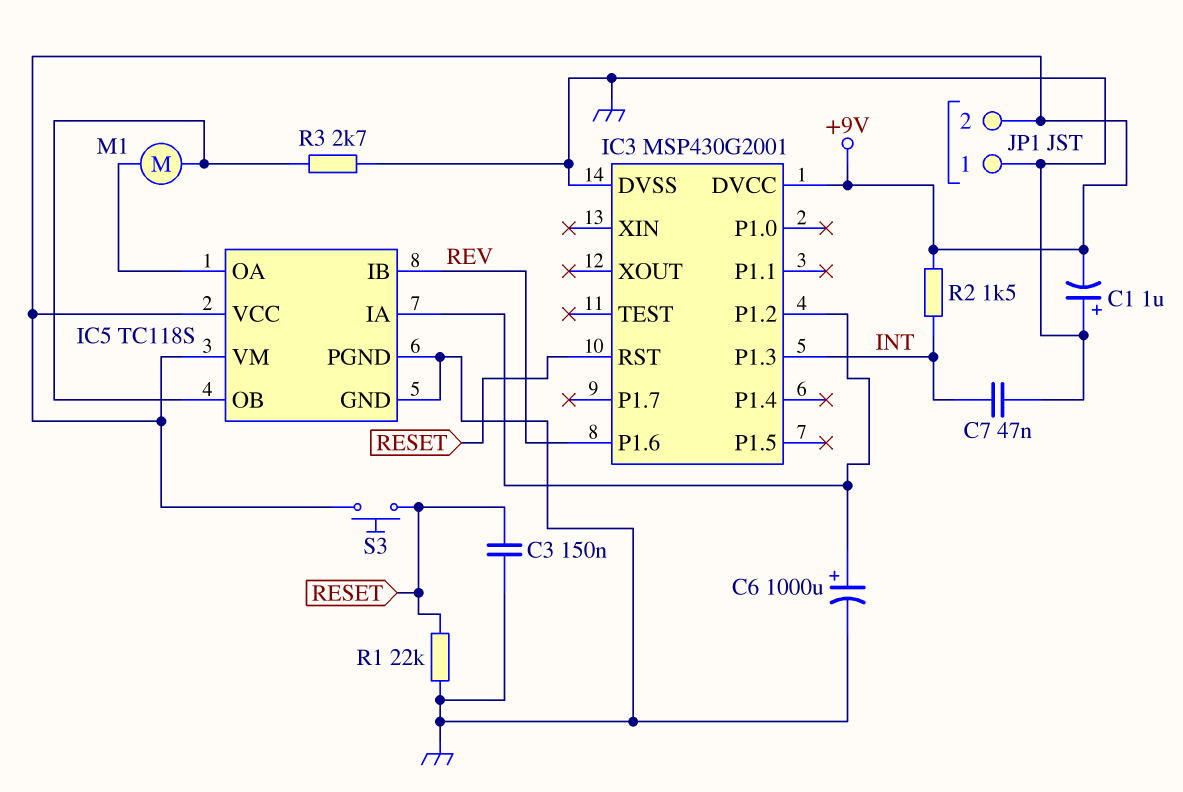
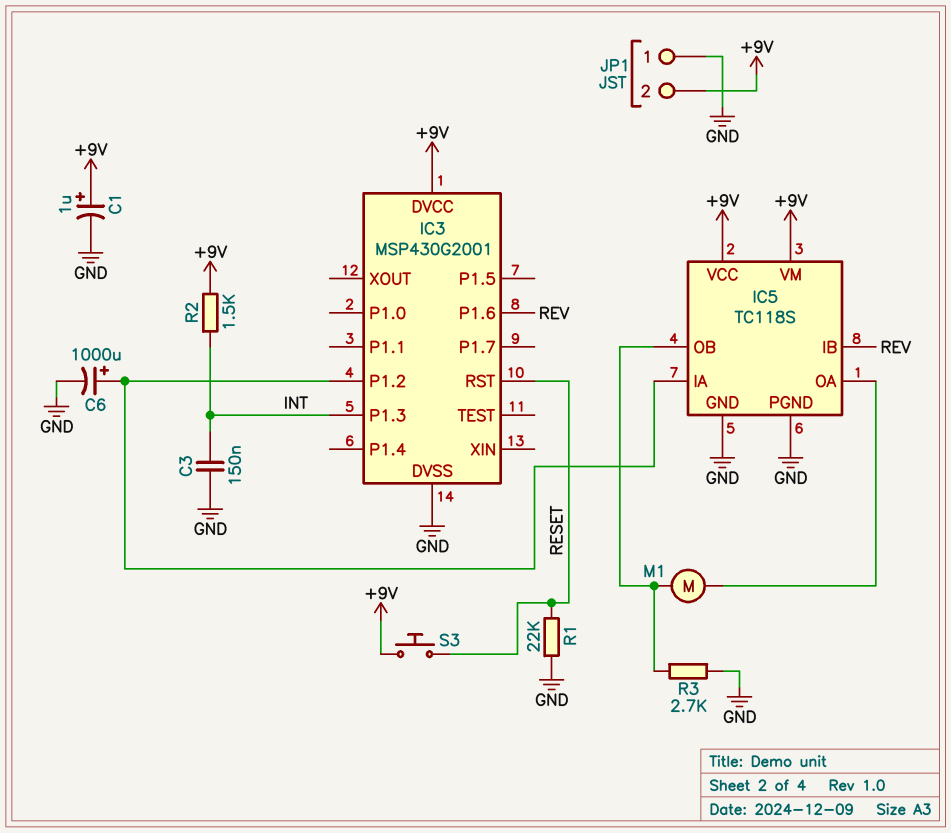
C1: 1uF (plus GND, minus +9V) -> 1uF (plus +9V, minus GND)
C3: 150nF (GND, RESET) -> 150nF (GND, INT)
C7: 47nF (GND, INT) -> none

